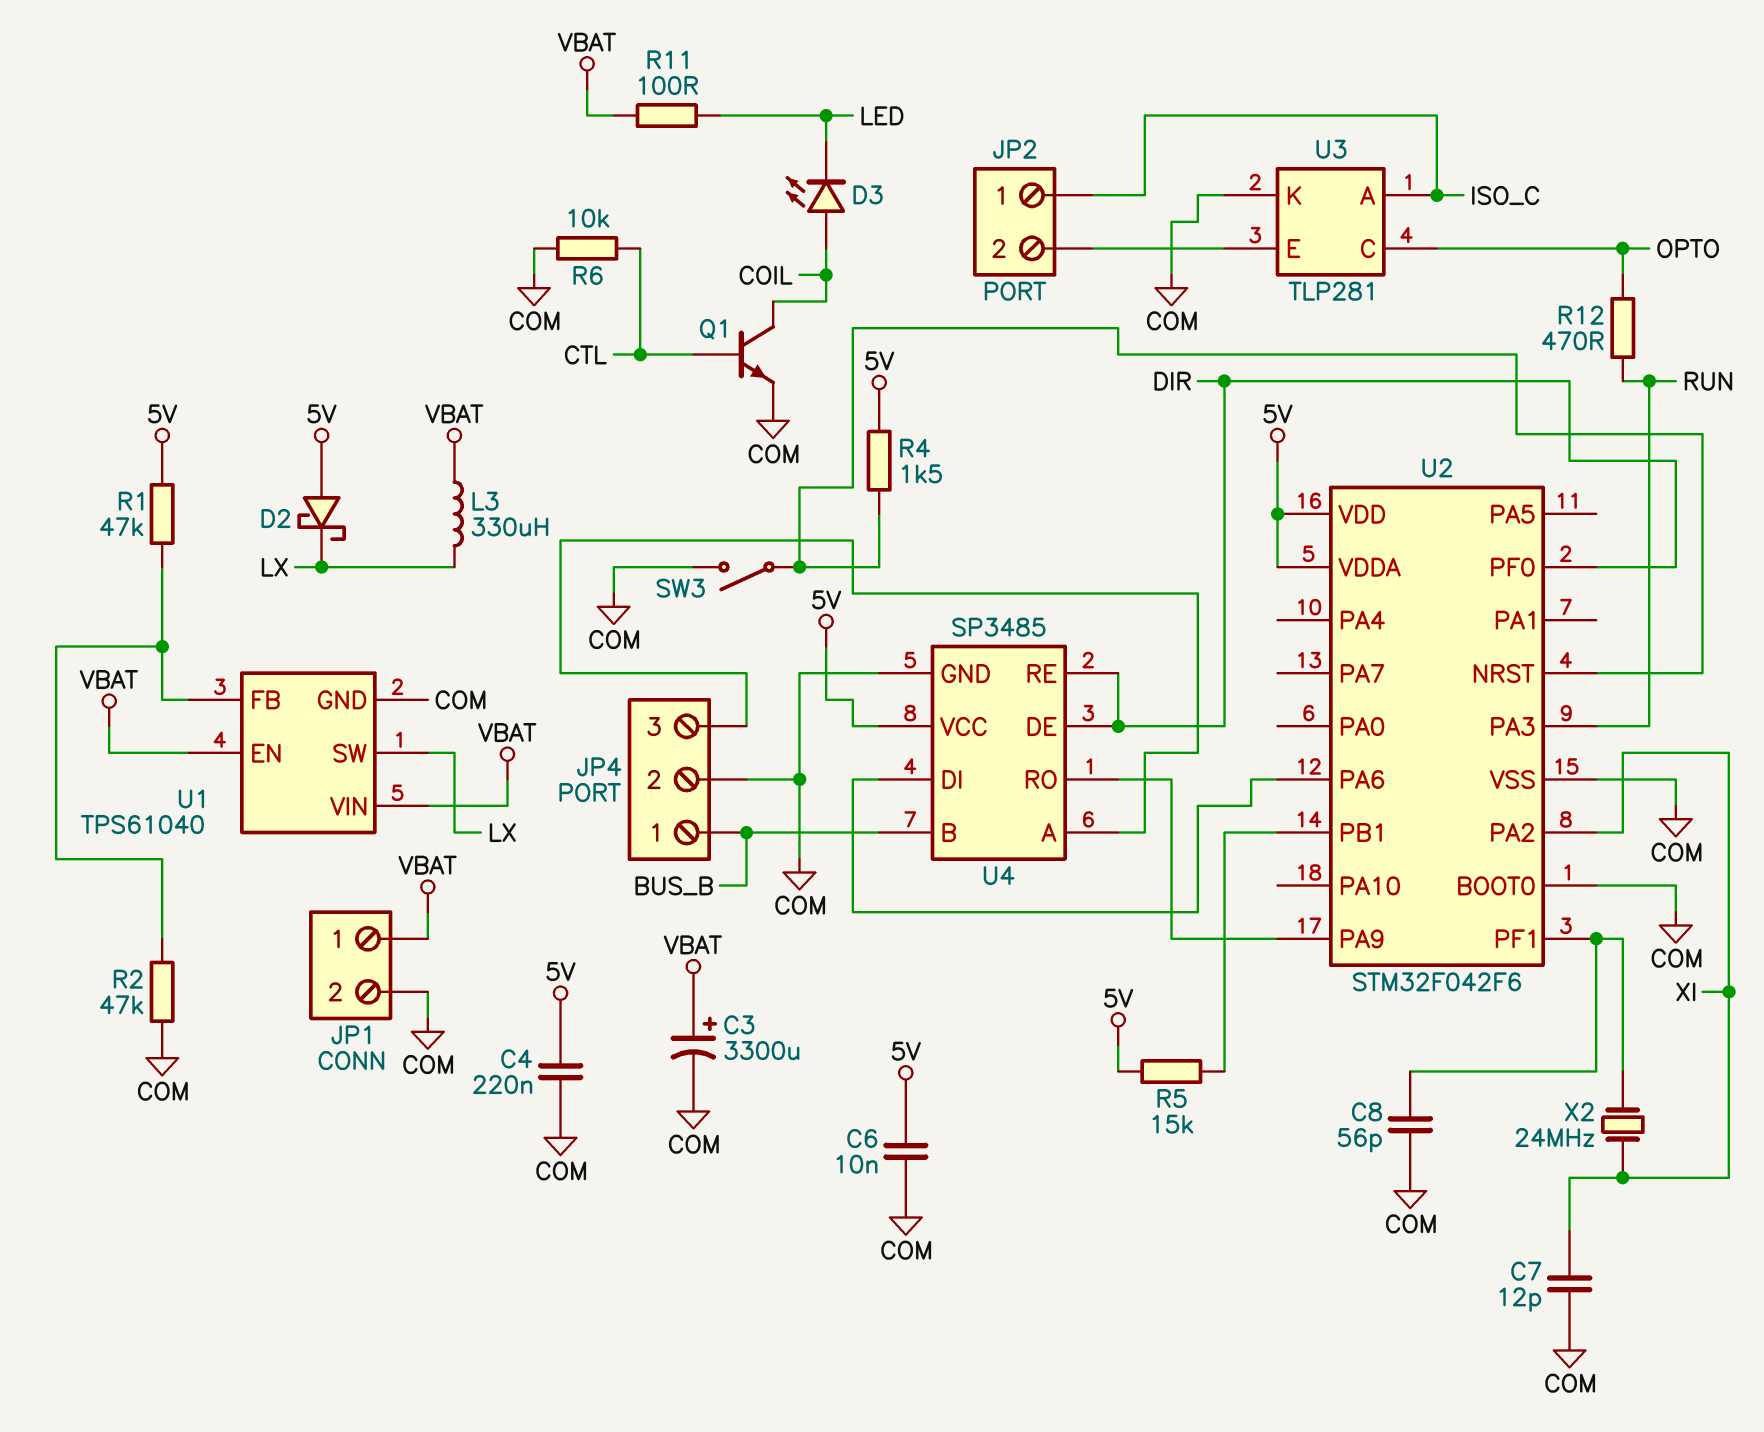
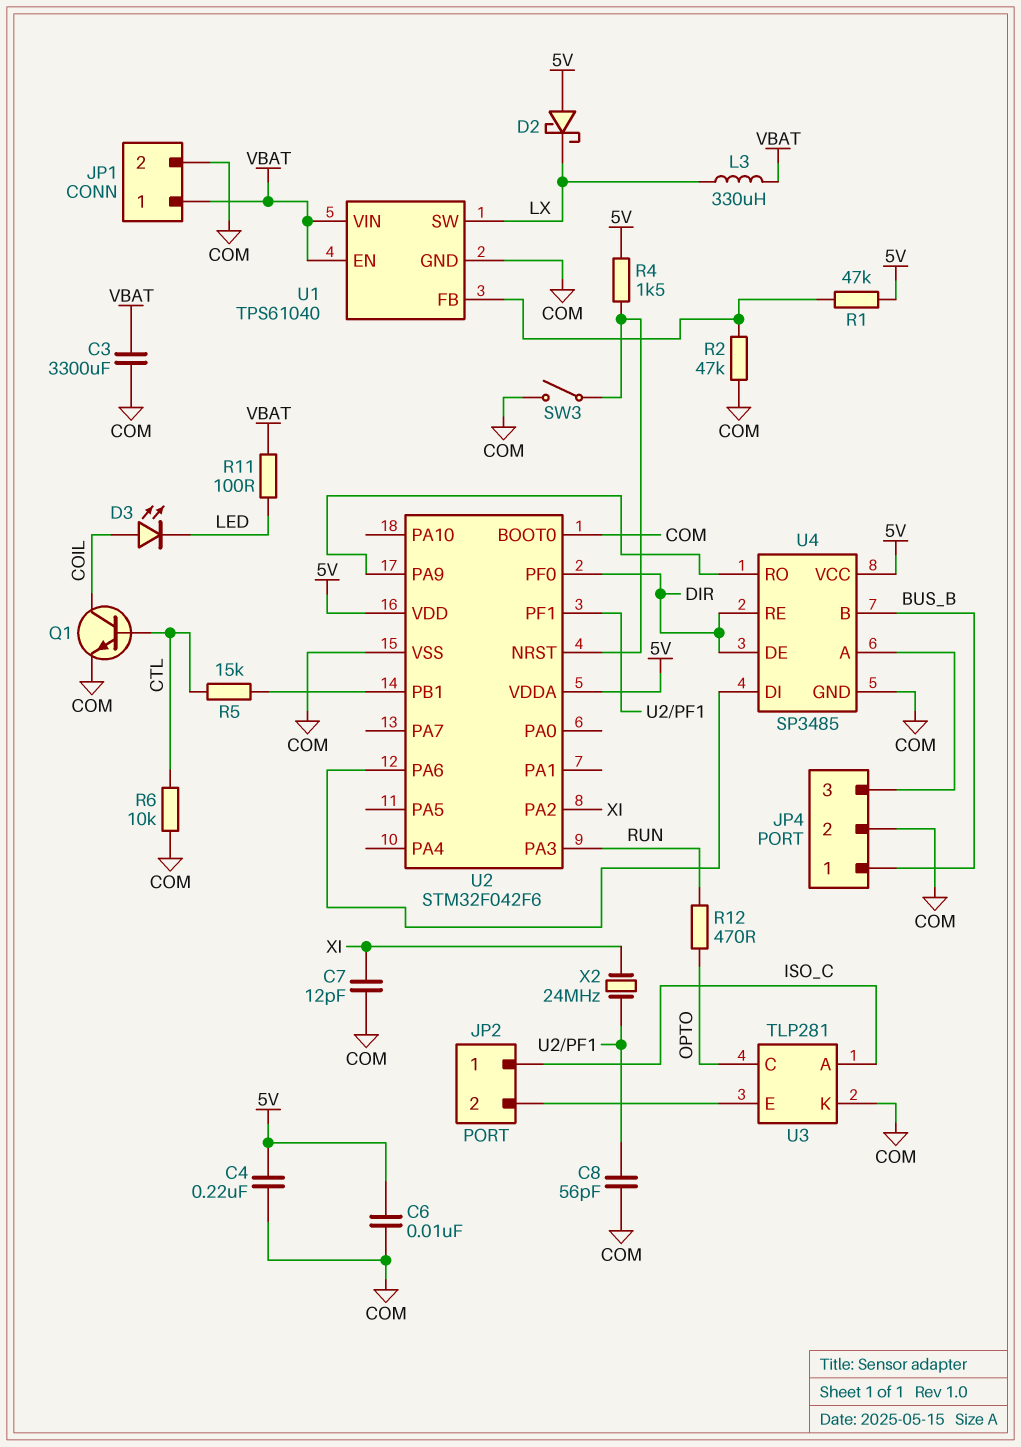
C3: 3300uF (plus VBAT, minus COM) -> 3300uF (COM, VBAT)
R5: 15k (5V, U2/PB1) -> 15k (CTL, U2/PB1)

